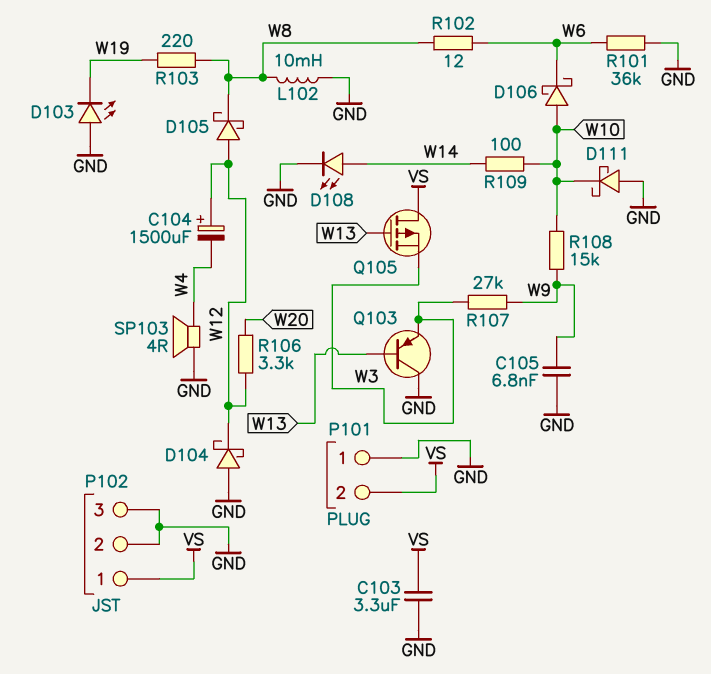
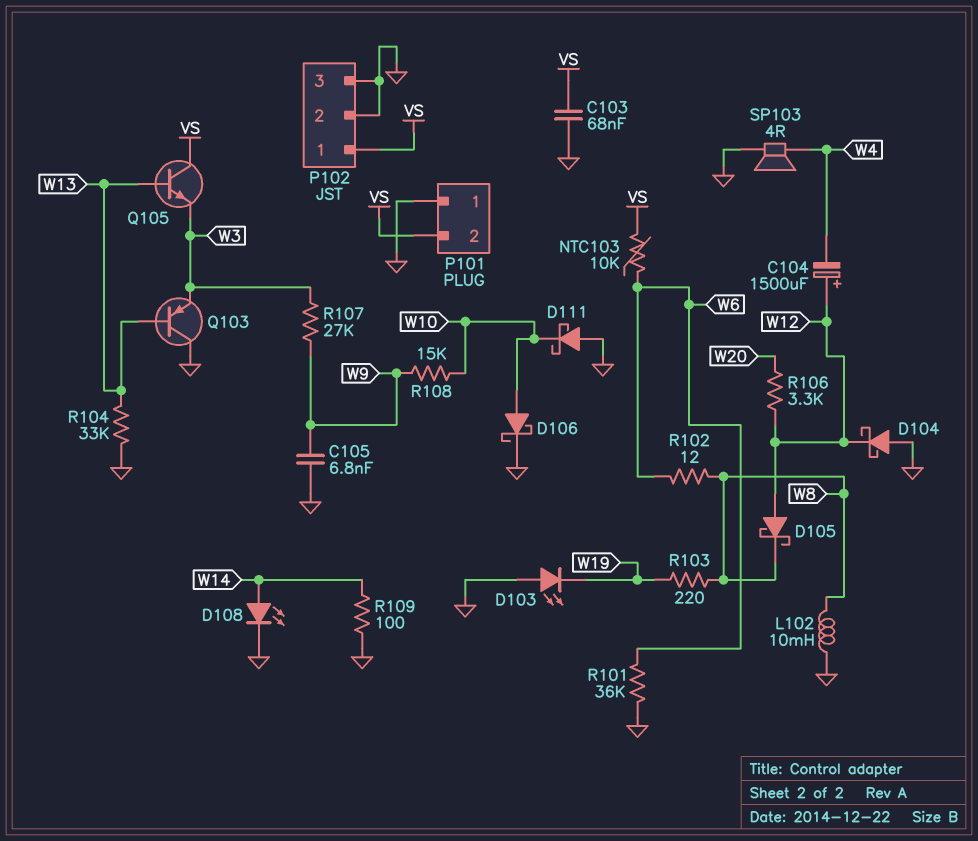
C103: 3.3uF (GND, VS) -> 68nF (GND, VS)
D106: schottky (A W10, K W6) -> schottky (A W10, K GND)
NTC103: none -> 10k (VS, W6)
Q105: PMOS (G W13, D VS, S W3) -> NPN (B W13, C VS, E W3)
R104: none -> 33k (GND, W13)
R109: 100 (W10, W14) -> 100 (GND, W14)

